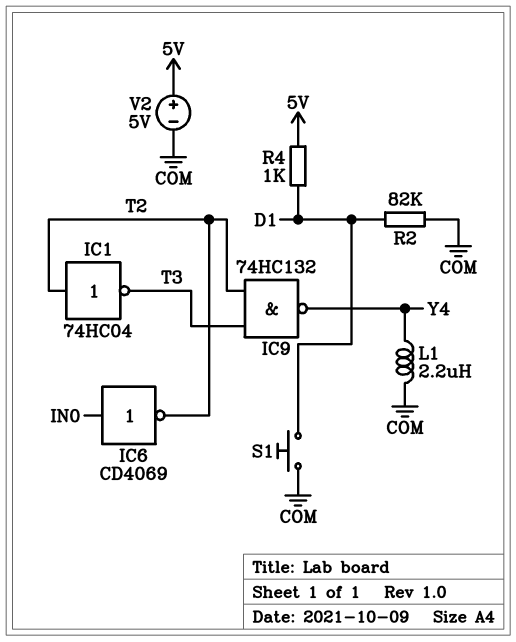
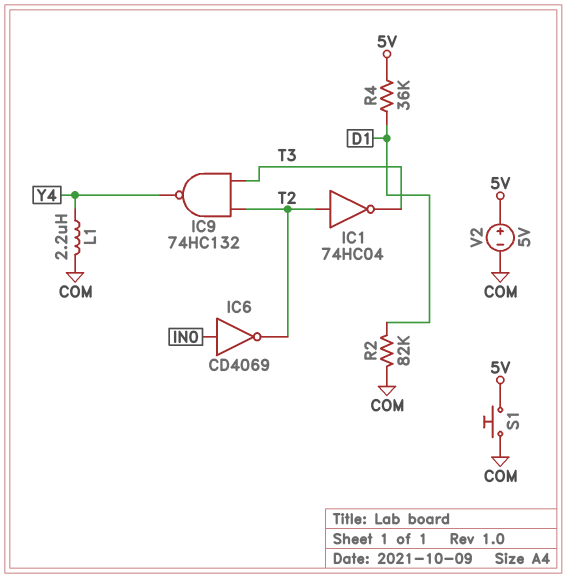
R4: 1k (5V, D1) -> 36k (5V, D1)
S1: button (COM, D1) -> button (5V, COM)

